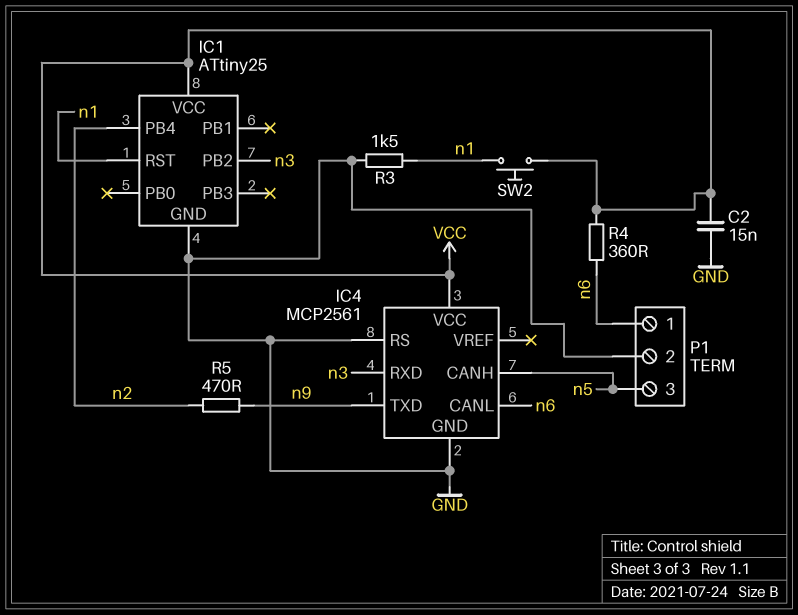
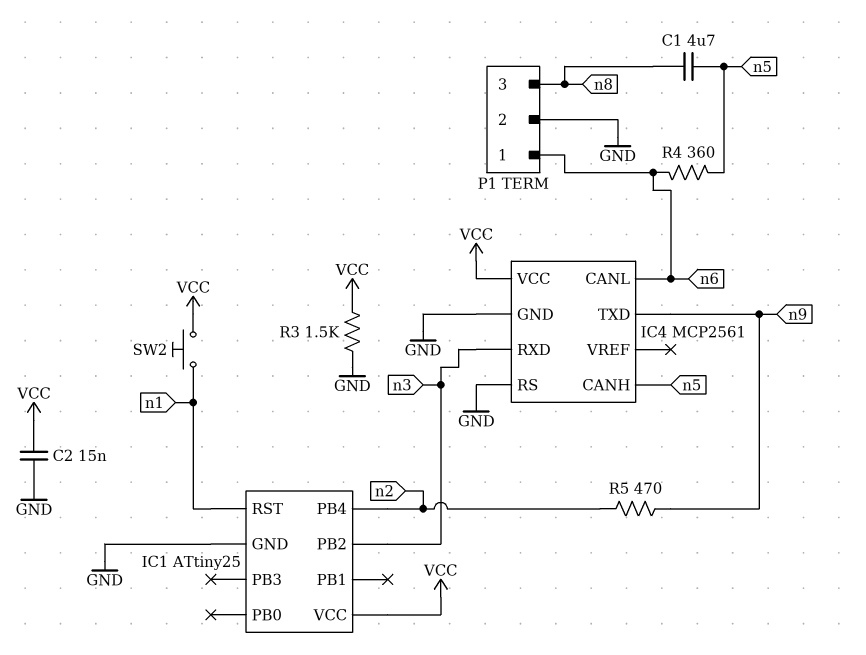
C1: none -> 4.7uF (n5, n8)
P1 pin 3: n5 -> n8
R3: 1.5k (GND, n1) -> 1.5k (GND, VCC)
R4: 360 (VCC, n6) -> 360 (n5, n6)

